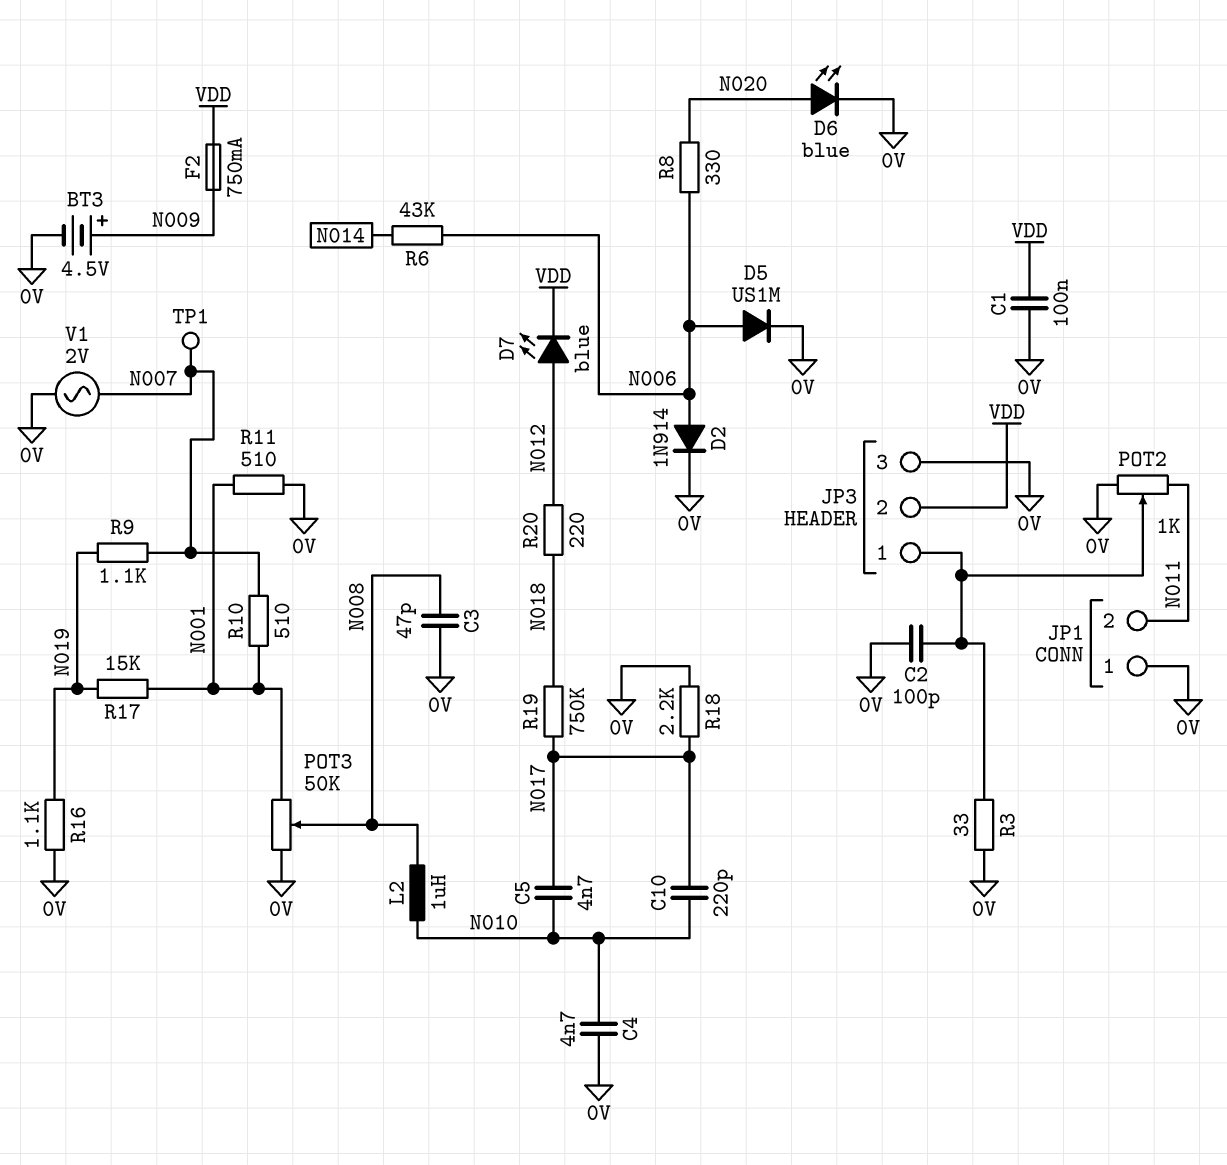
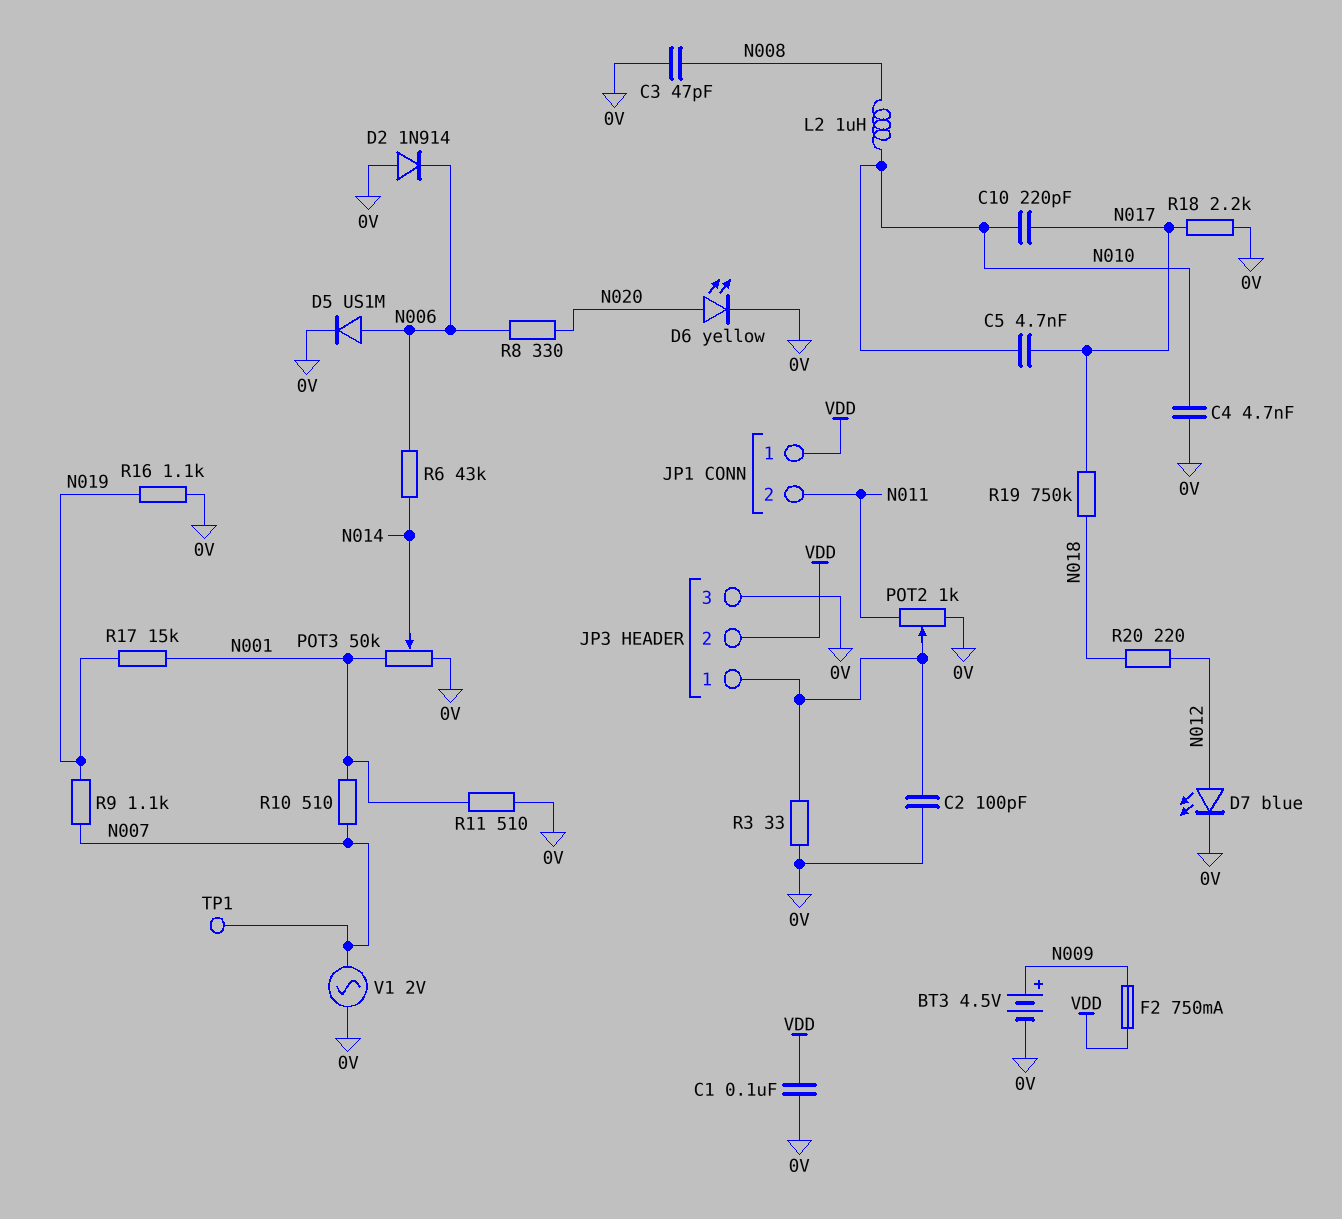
D2: diode 1N914 (A N006, K 0V) -> diode 1N914 (A 0V, K N006)
D6: LED blue (A N020, K 0V) -> LED yellow (A N020, K 0V)
D7: LED blue (A N012, K VDD) -> LED blue (A N012, K 0V)
JP1 pin 1: 0V -> VDD
POT3: 50k (0V, N001, wiper N008) -> 50k (0V, N001, wiper N014)

